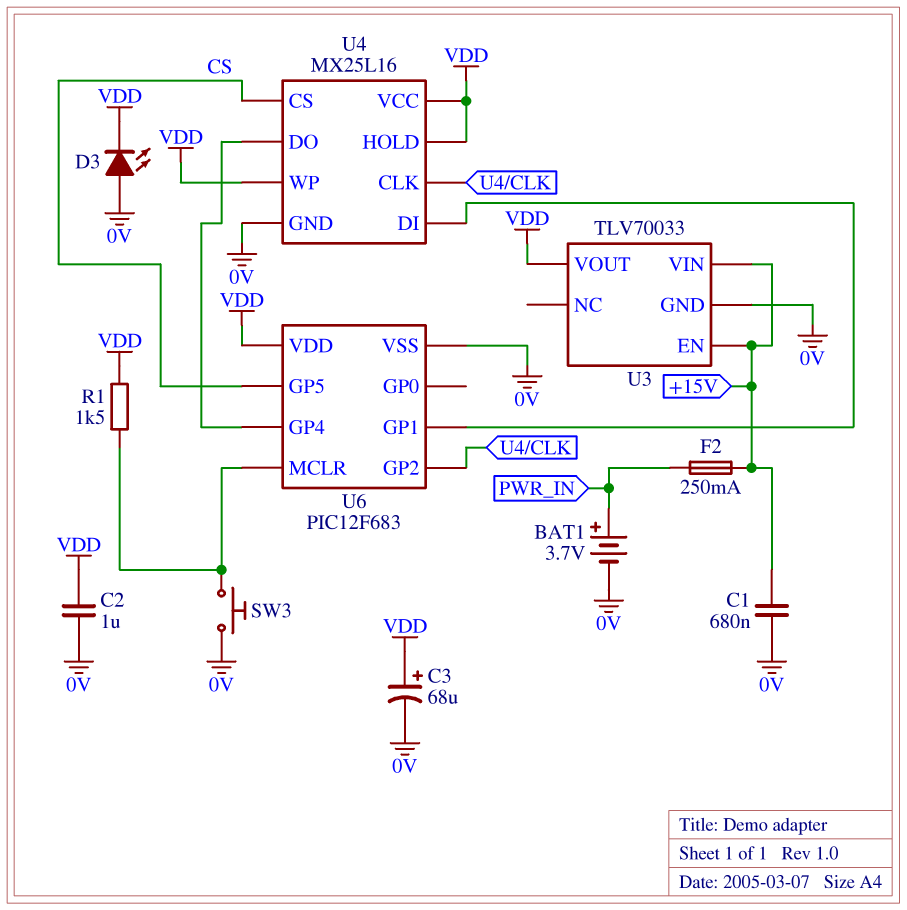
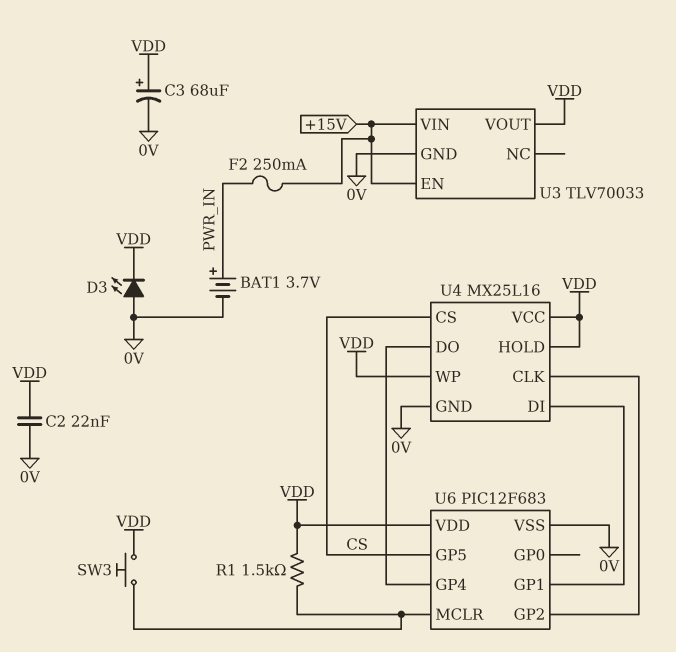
C1: 680nF (+15V, 0V) -> none
C2: 1uF (0V, VDD) -> 22nF (0V, VDD)
SW3: button (0V, U6/MCLR) -> button (U6/MCLR, VDD)

